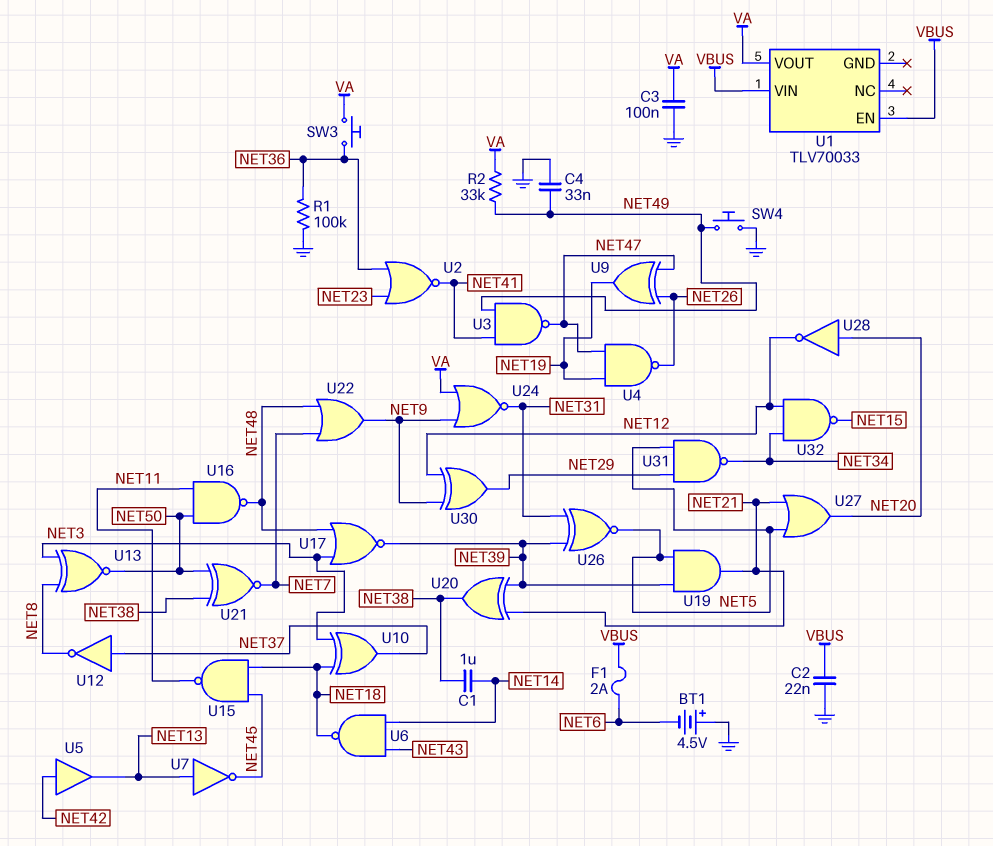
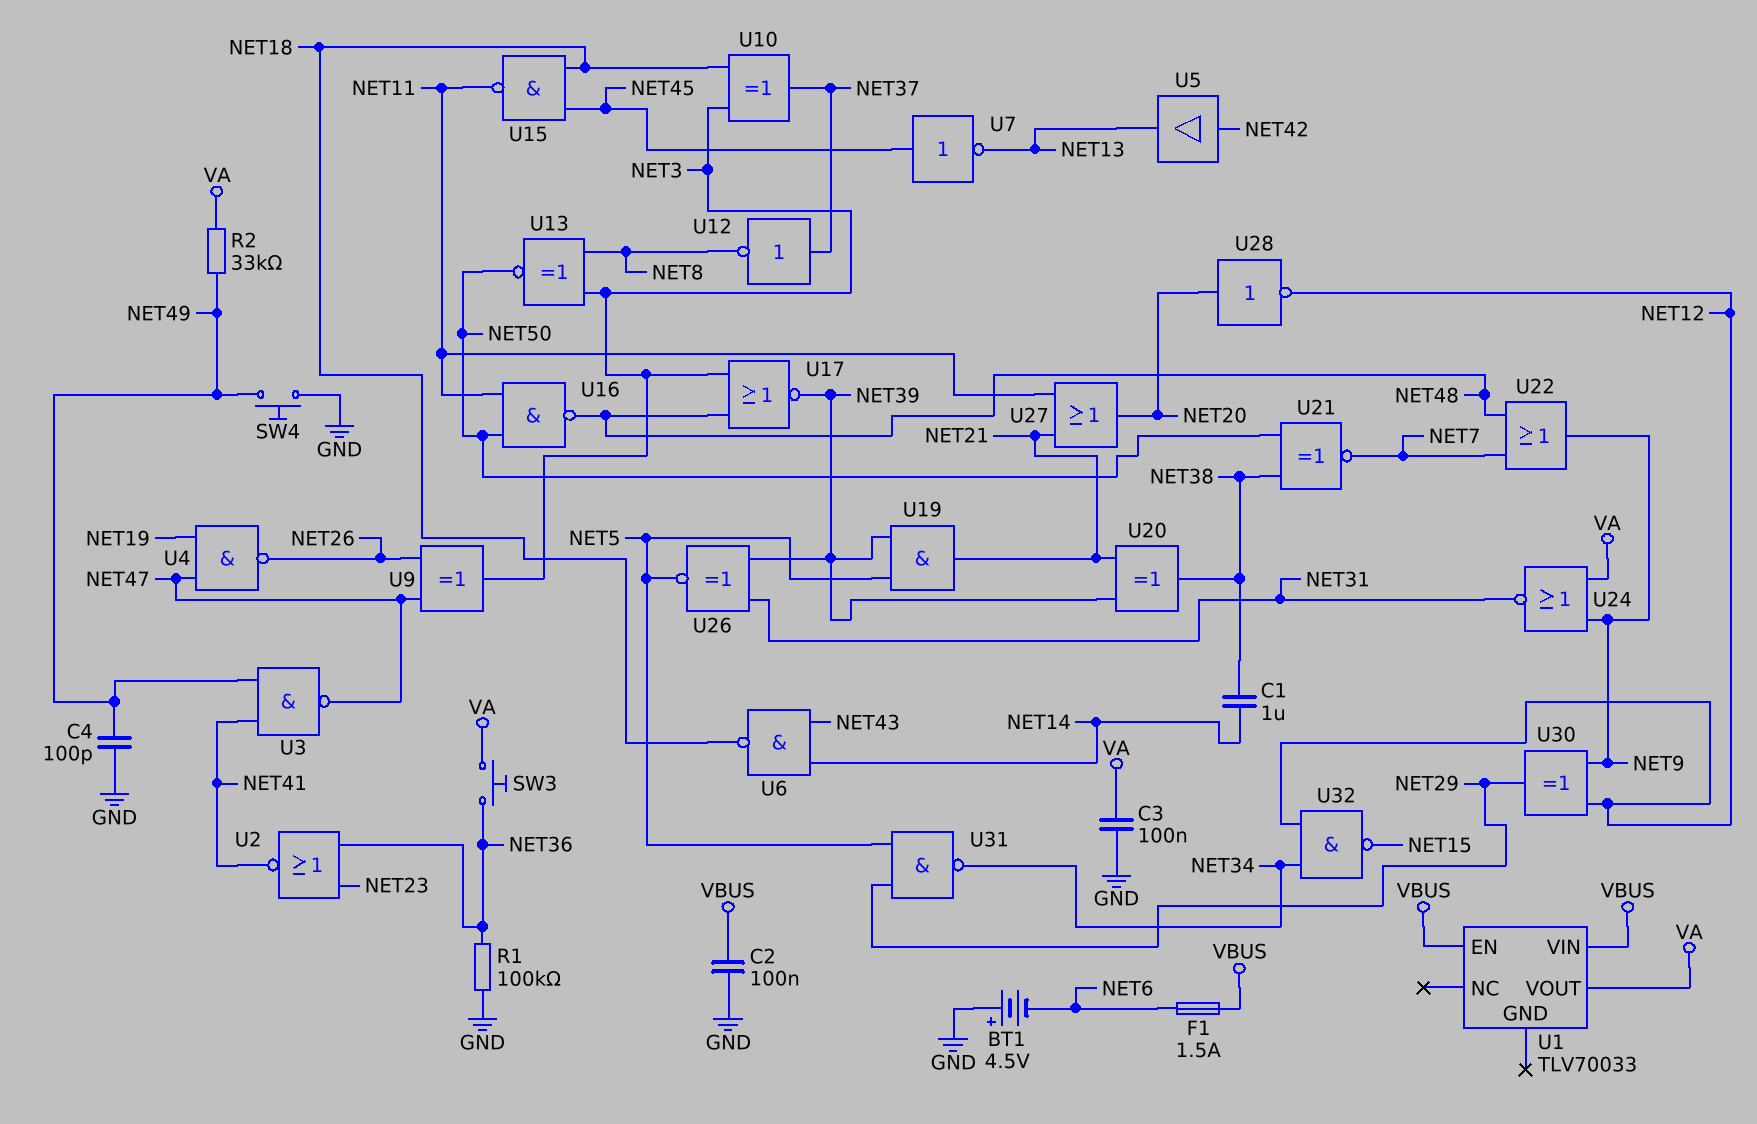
C2: 22nF (GND, VBUS) -> 100nF (GND, VBUS)
C4: 33nF (GND, NET49) -> 100pF (GND, NET49)
F1: 2A (NET6, VBUS) -> 1.5A (NET6, VBUS)
U7: NOT (in NET13, out NET45) -> NOT (in NET45, out NET13)
U9: XOR (in NET26, in NET47, out NET19) -> XOR (in NET26, in NET47, out NET3)
U27: OR (in NET5, in NET21, out NET20) -> OR (in NET11, in NET21, out NET20)

